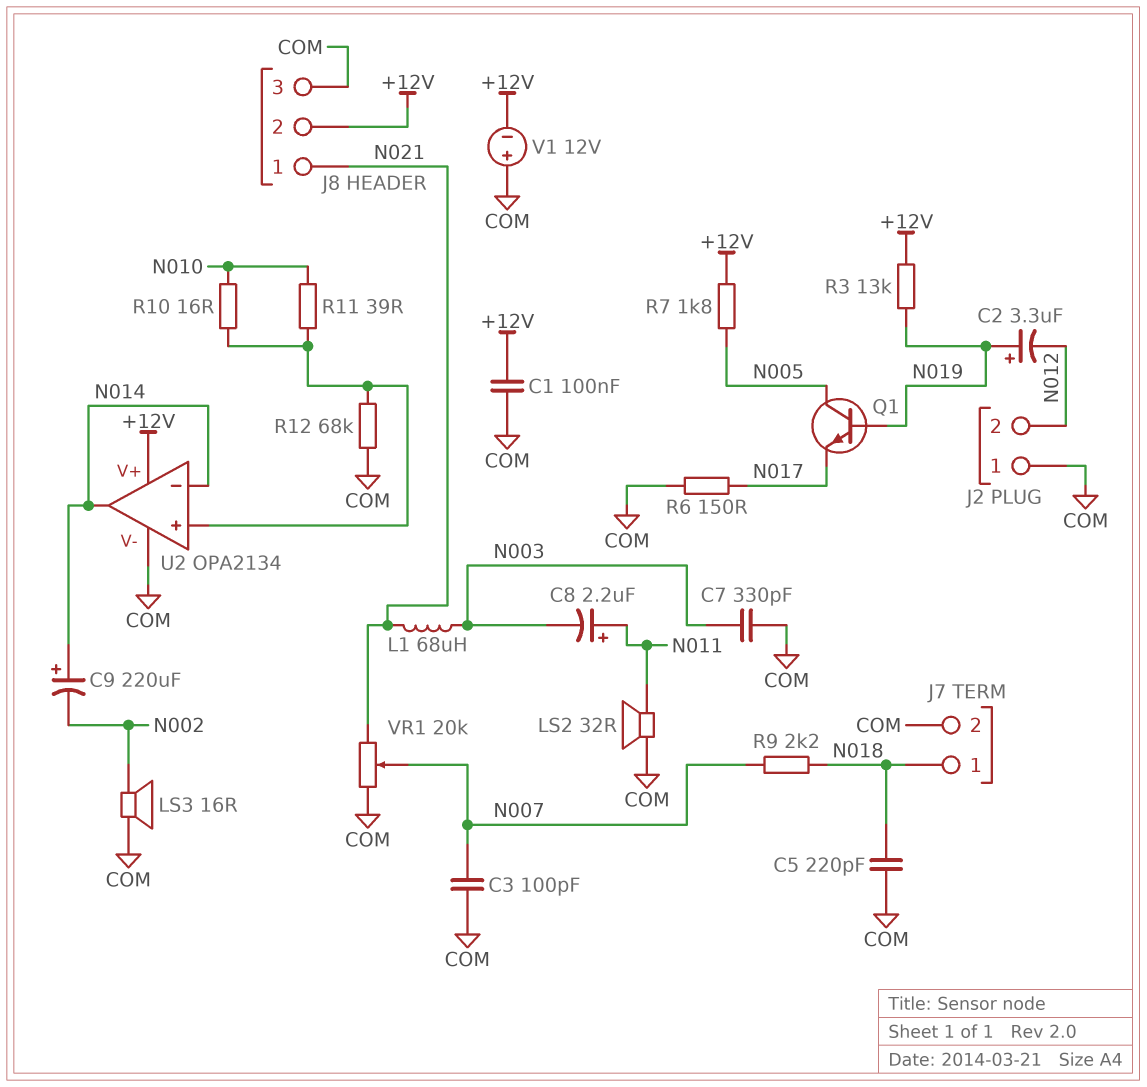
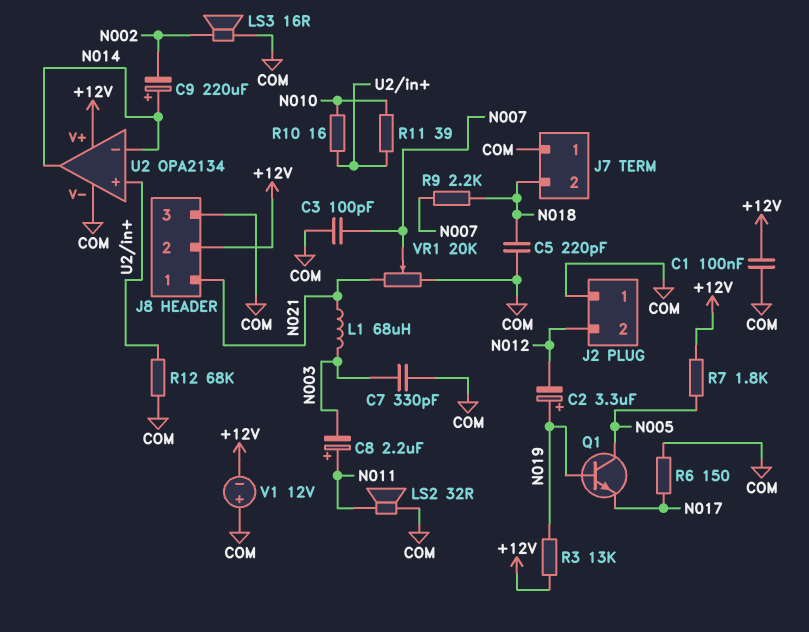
J7 pin 1: N018 -> COM
J7 pin 2: COM -> N018

